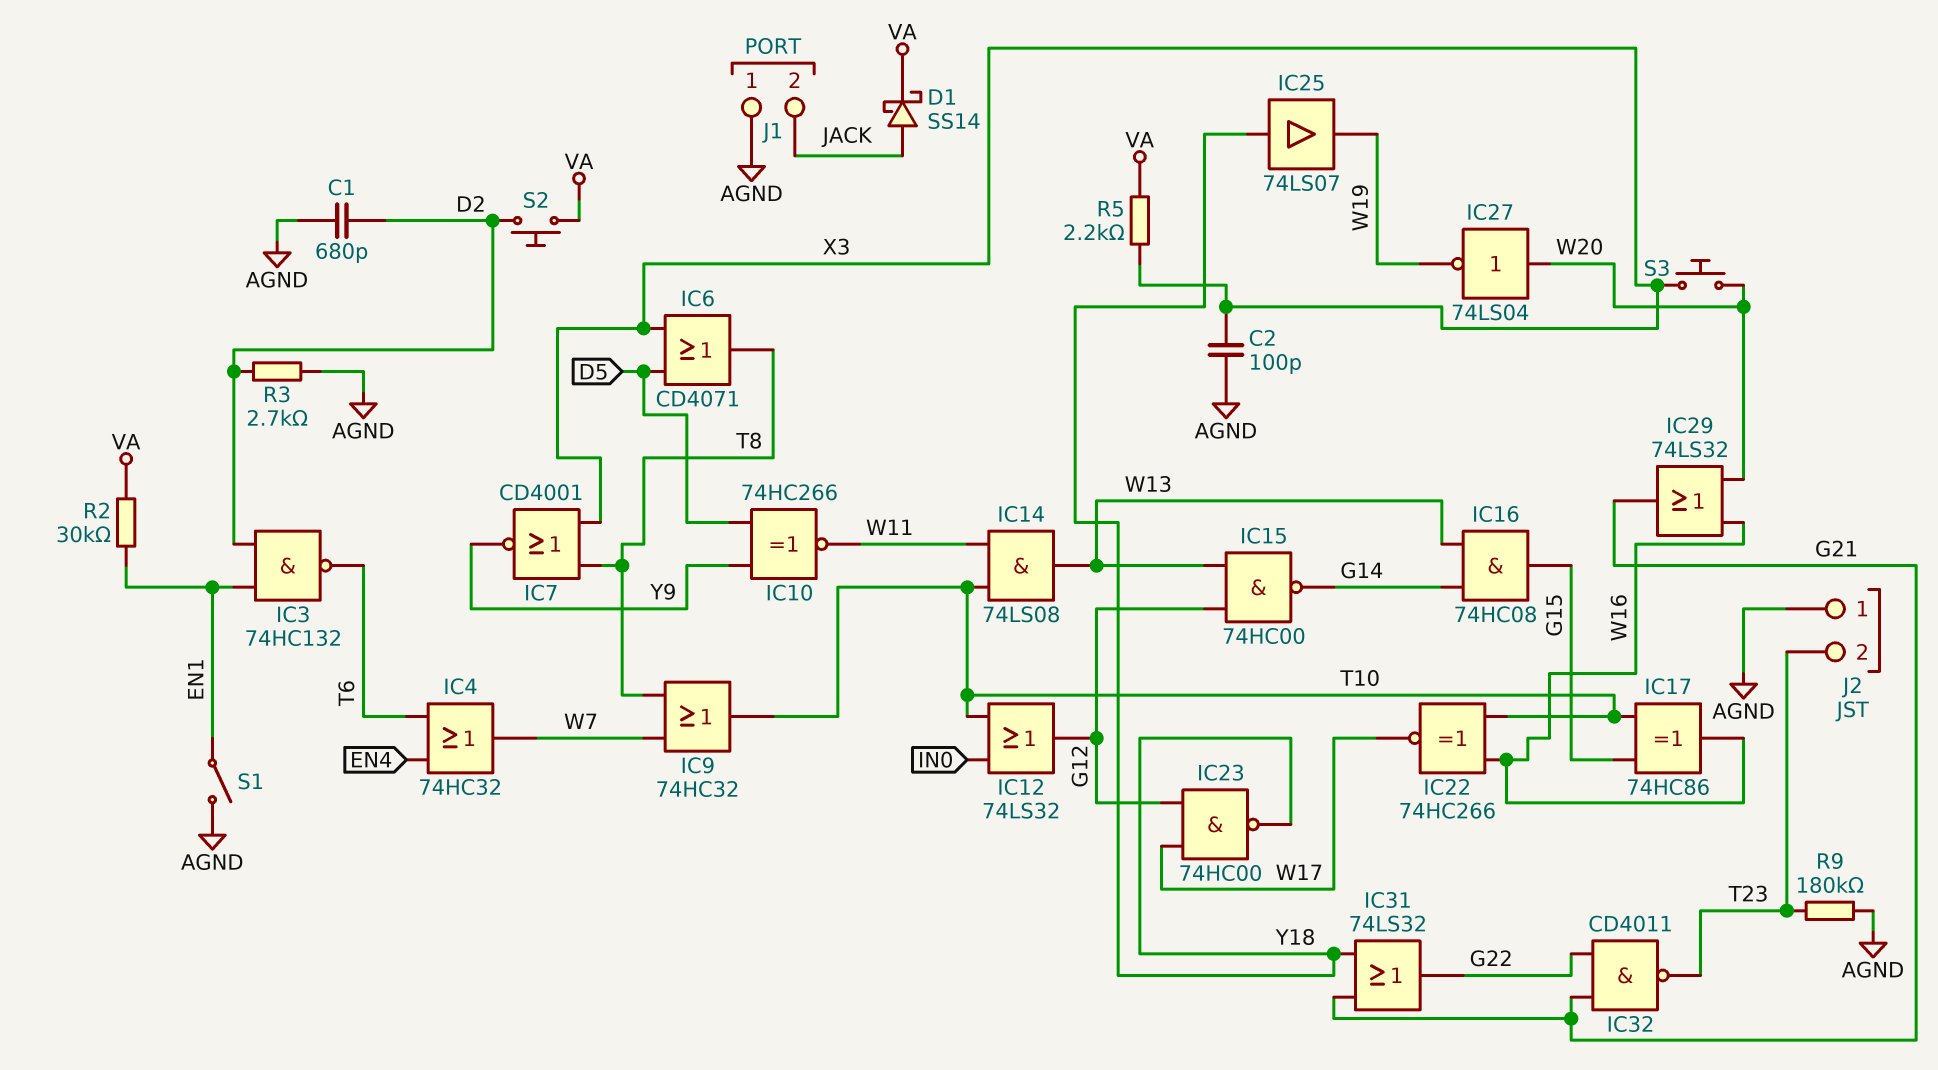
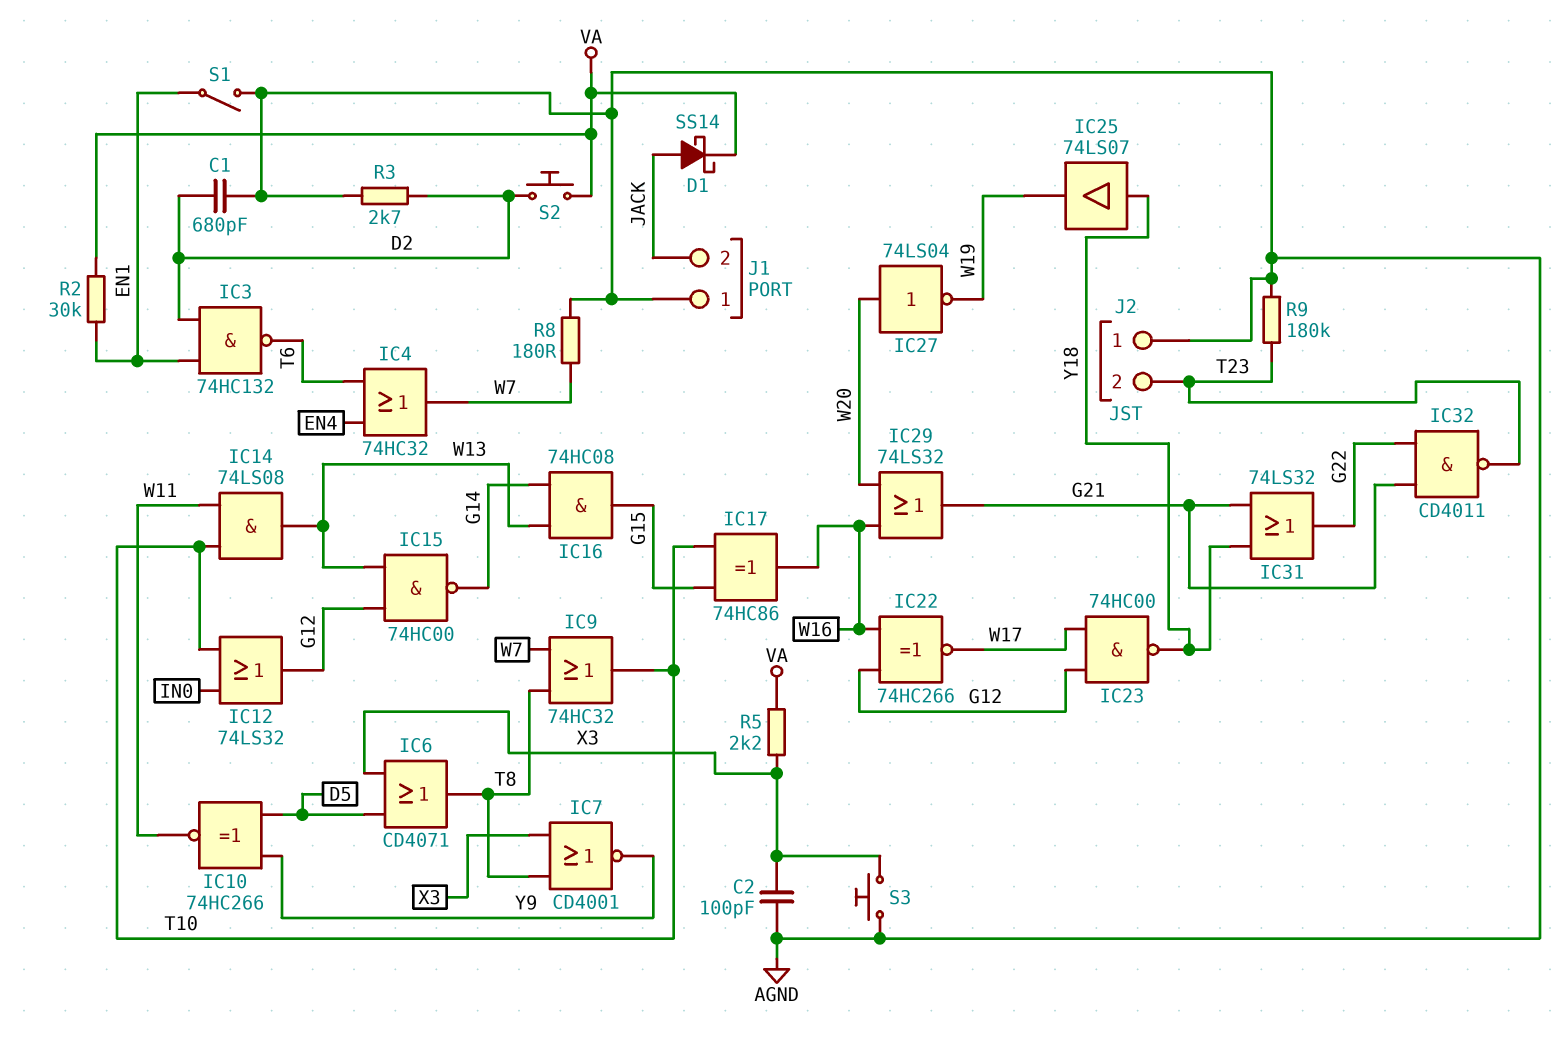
IC22: XNOR 74HC266 (in T10, in W16, out W17) -> XNOR 74HC266 (in G12, in W16, out W17)
R8: none -> 180 (AGND, W7)
S3: button (W20, X3) -> button (AGND, X3)

